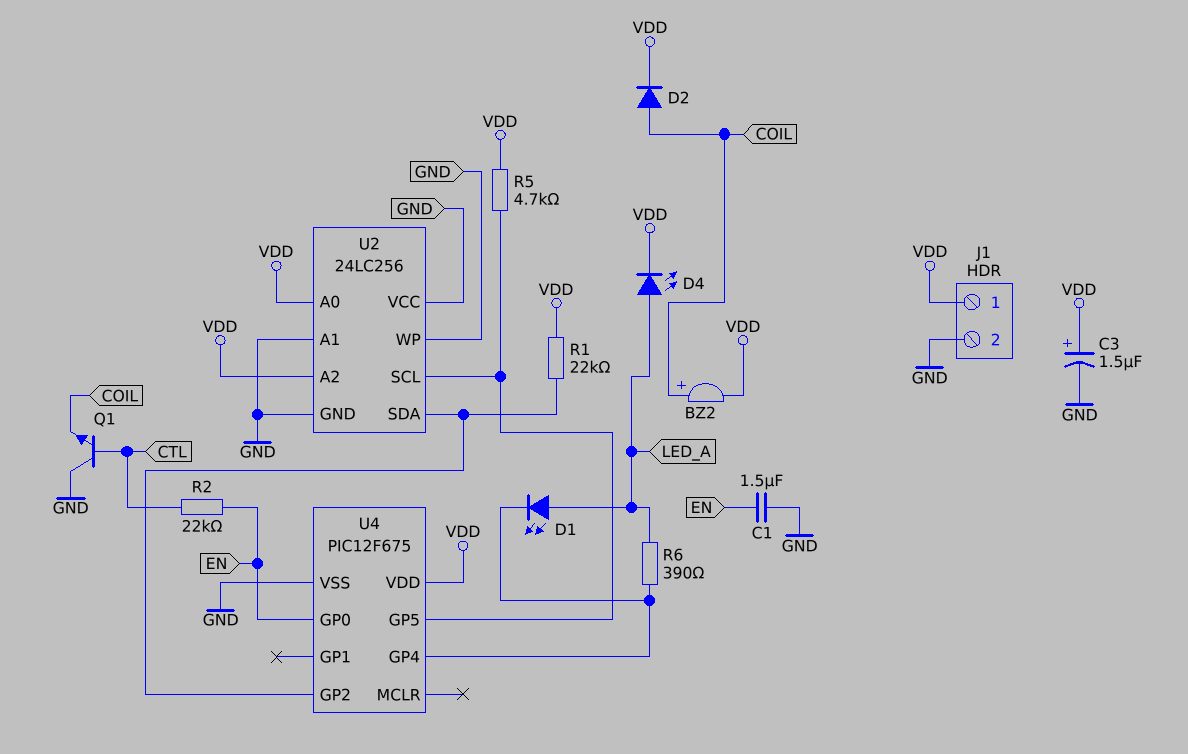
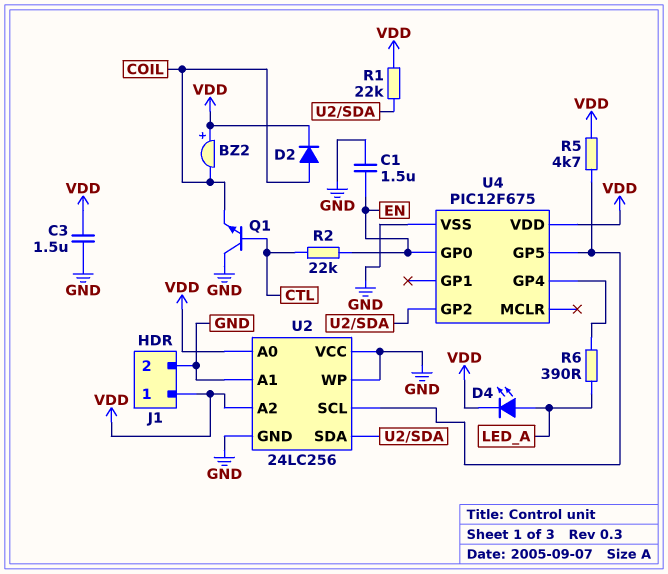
BZ2: buzzer (plus COIL, minus VDD) -> buzzer (plus VDD, minus COIL)
C3: 1.5uF (plus VDD, minus GND) -> 1.5uF (GND, VDD)
D1: LED (A LED_A, K U4/GP4) -> none

